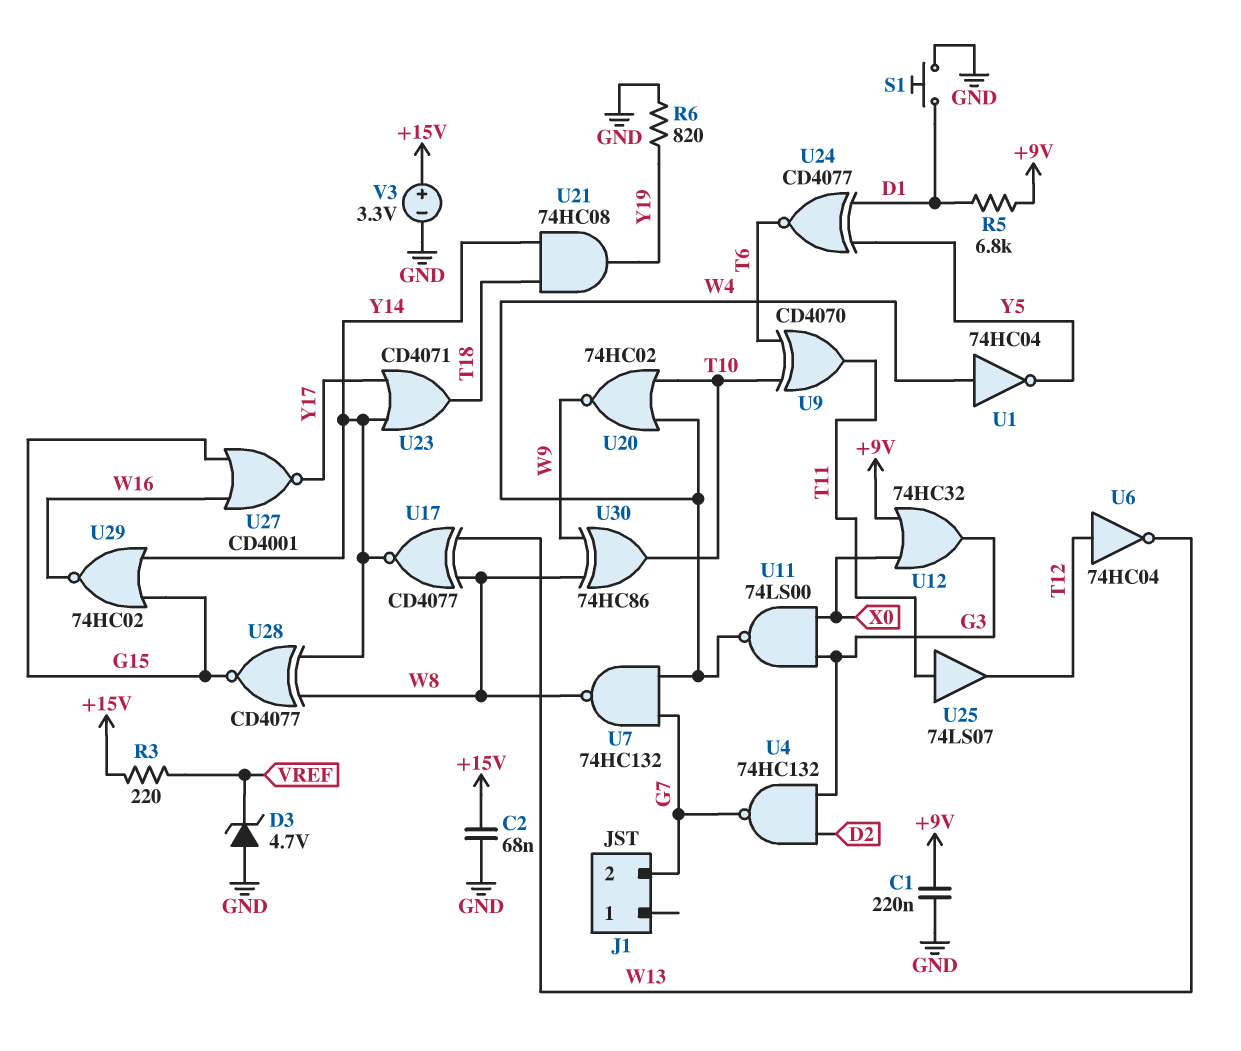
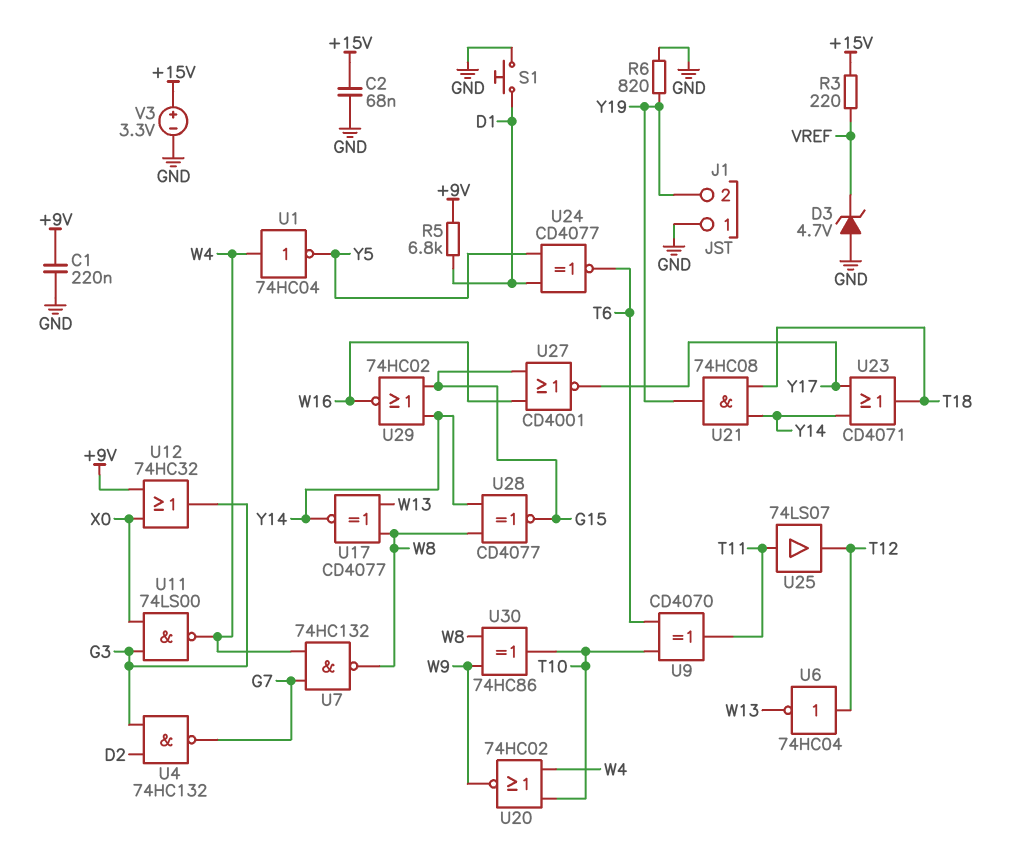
J1 pin 1: none -> GND
J1 pin 2: G7 -> Y19

